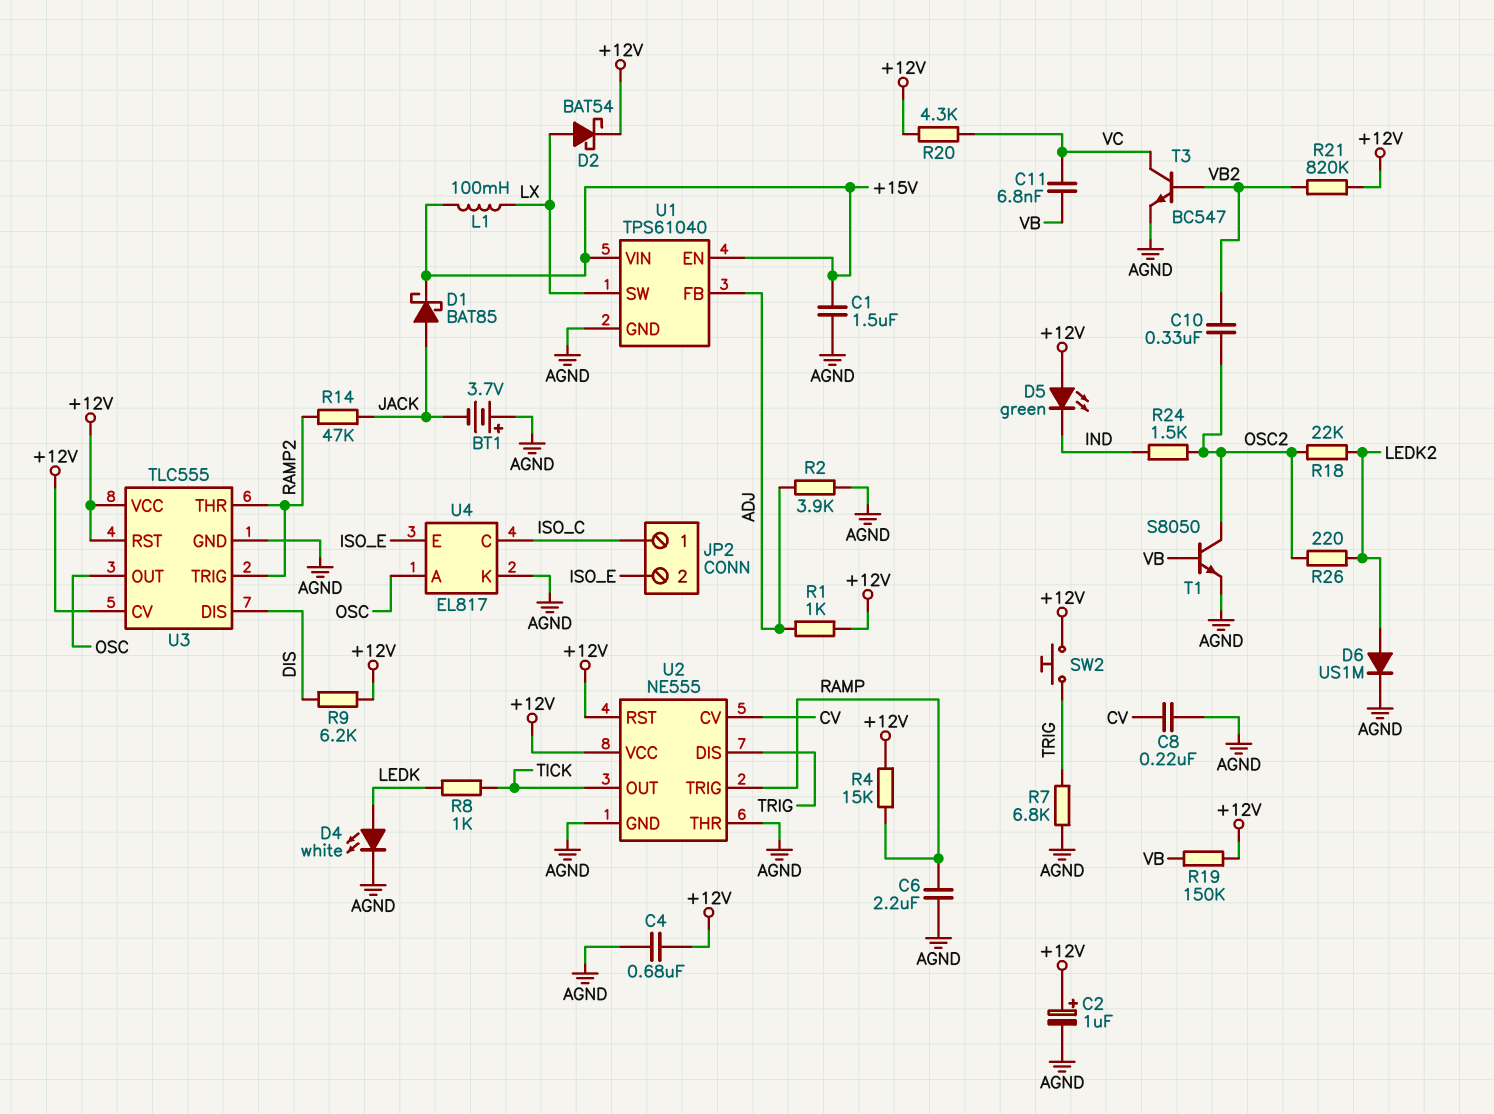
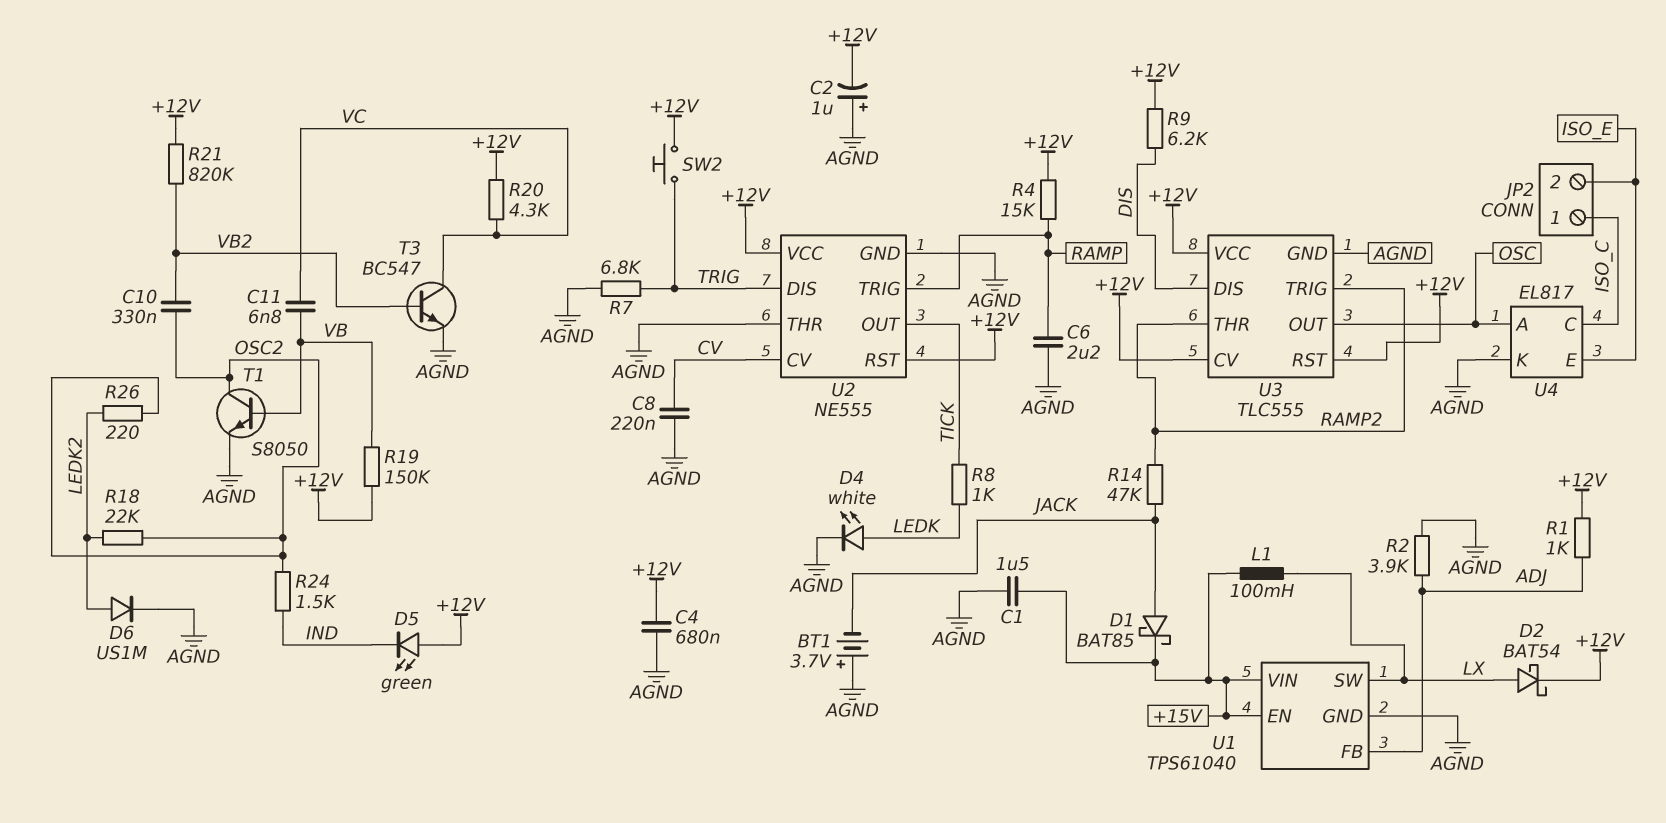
C2: 1uF (plus +12V, minus AGND) -> 1uF (plus AGND, minus +12V)

